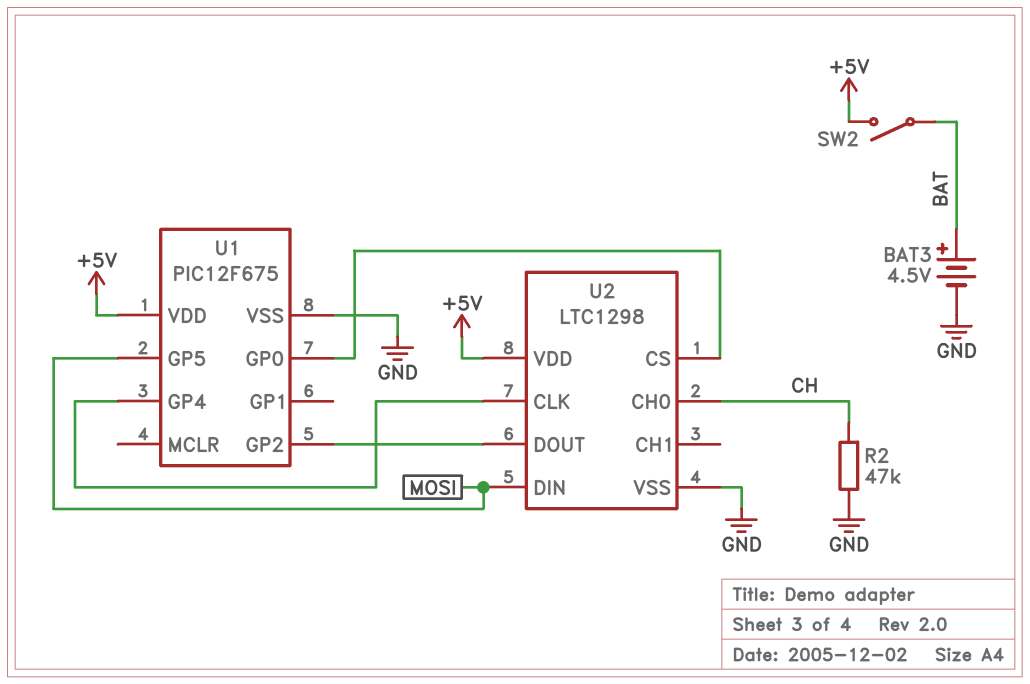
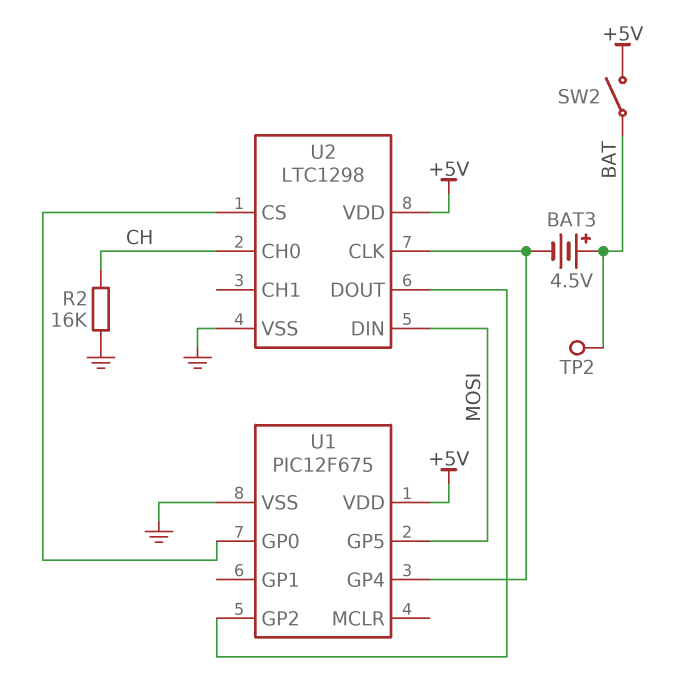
BAT3: 4.5V (plus BAT, minus GND) -> 4.5V (plus BAT, minus U1/GP4)
R2: 47k (CH, GND) -> 16k (CH, GND)
TP2: none -> test point (BAT)

